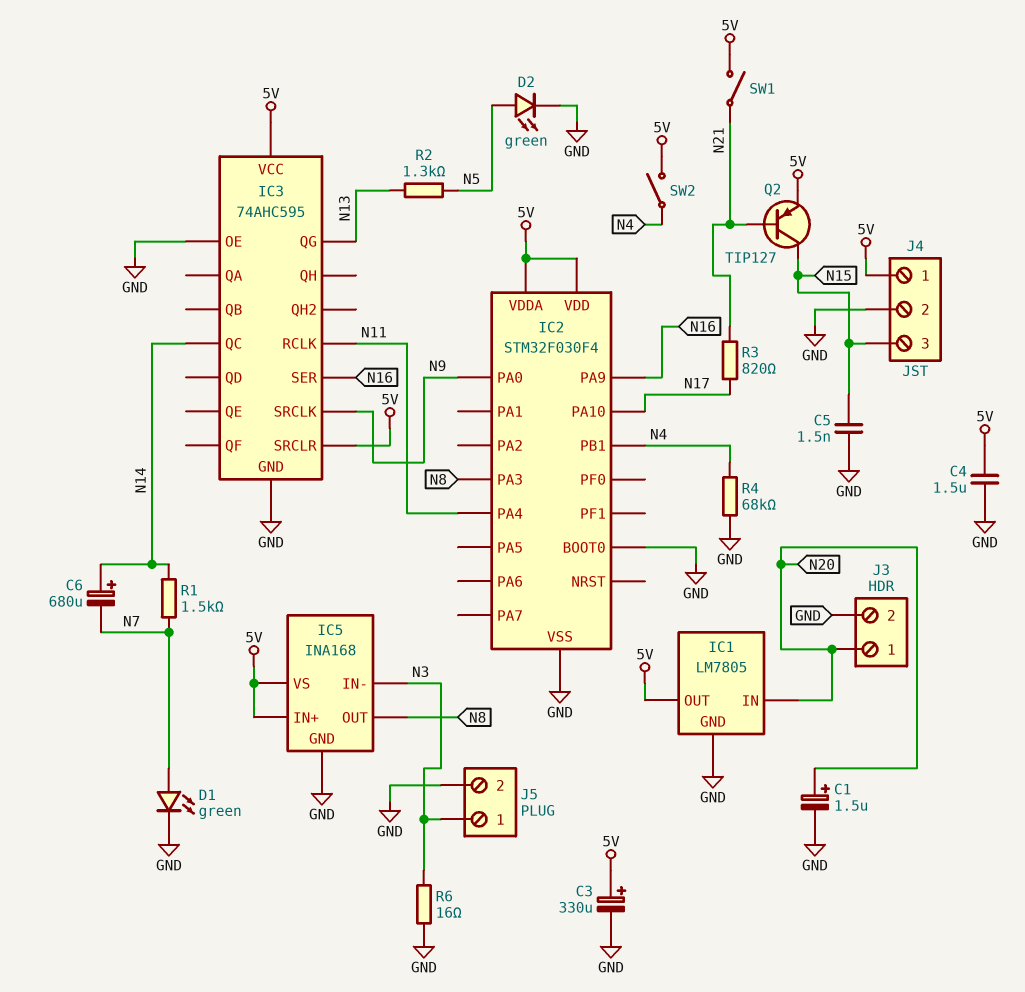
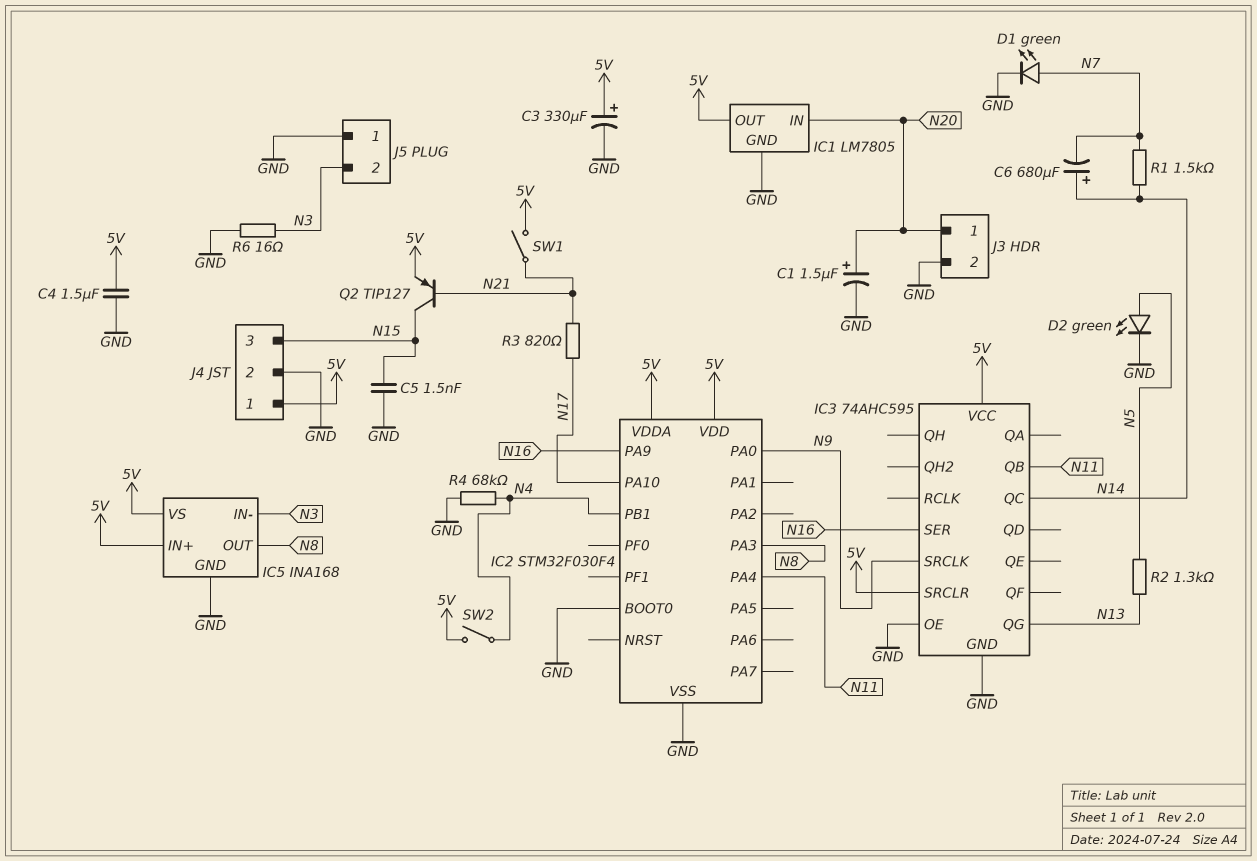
IC3 pin QB: none -> N11
IC3 pin RCLK: N11 -> none
J5 pin 1: N3 -> GND
J5 pin 2: GND -> N3

